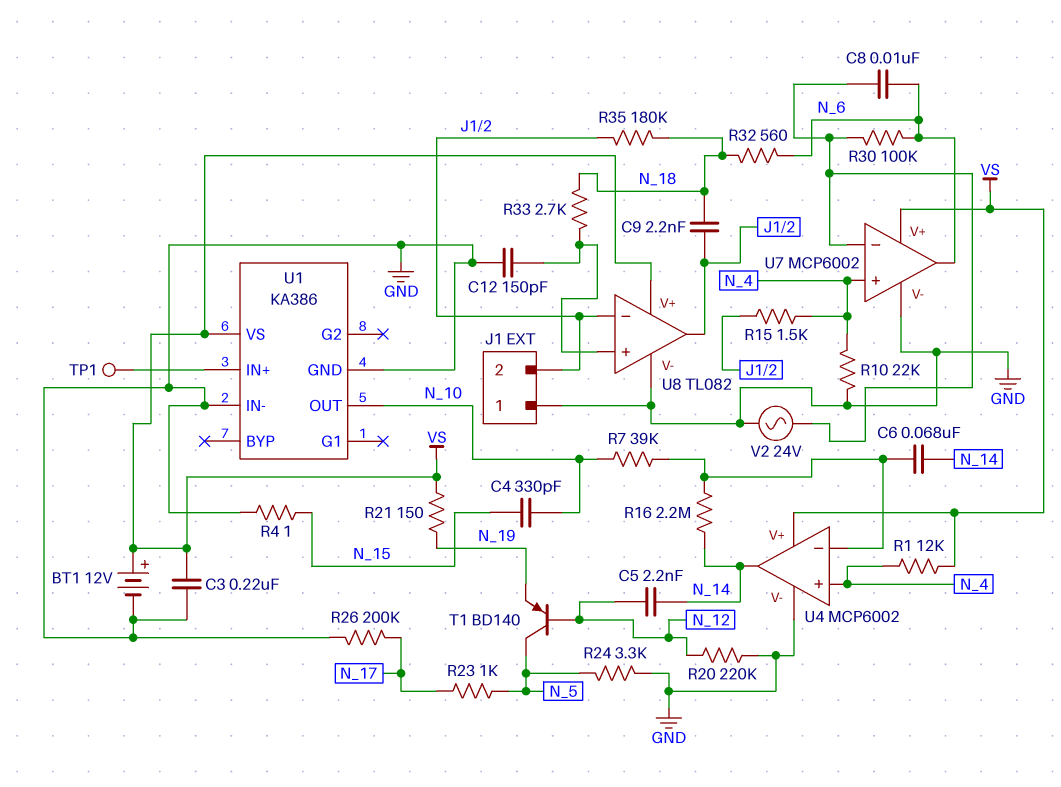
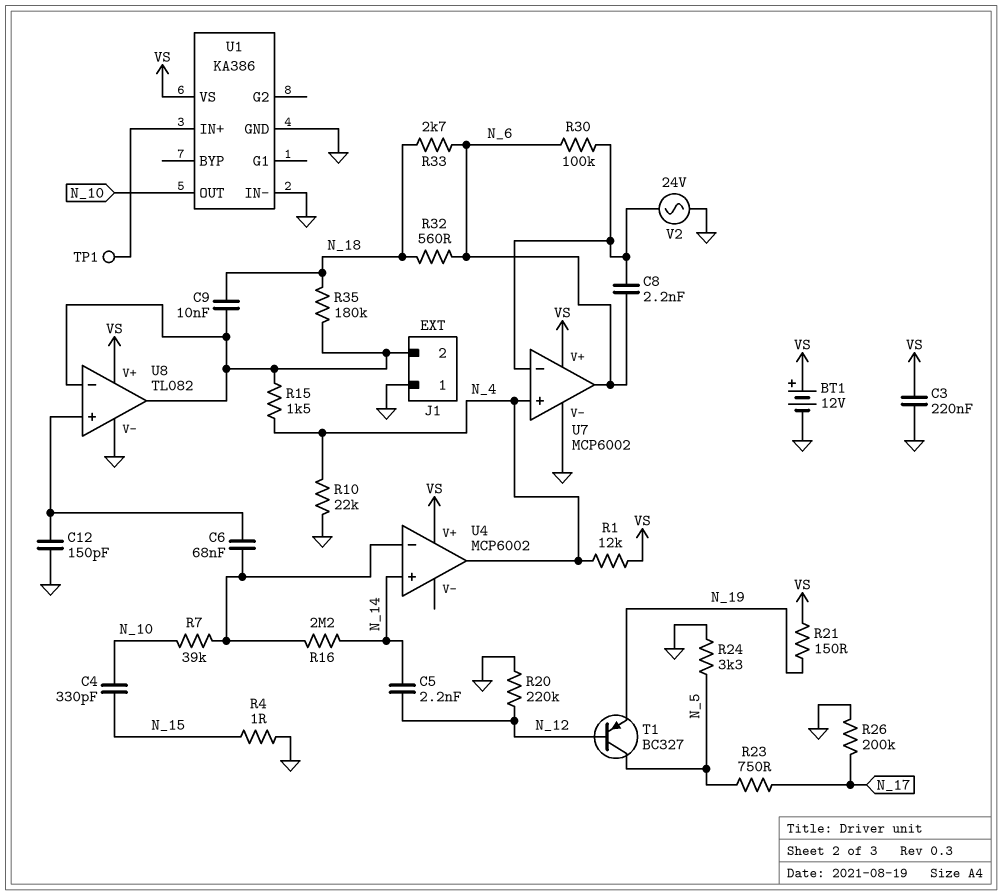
C6: 68nF (N_14, U4/in-) -> 68nF (U4/in-, U8/in+)
C8: 10nF (N_6, U7/in-) -> 2.2nF (N_6, U7/in-)
C9: 2.2nF (J1/2, N_18) -> 10nF (J1/2, N_18)
R23: 1k (N_5, N_17) -> 750 (N_5, N_17)
R33: 2.7k (N_18, U8/in+) -> 2.7k (N_6, N_18)
T1: PNP BD140 (B N_12, C N_5, E N_19) -> PNP BC327 (B N_12, C N_5, E N_19)
U4 pin V-: GND -> none
U4 pin in+: N_4 -> N_14
U4 pin out: N_14 -> N_4

